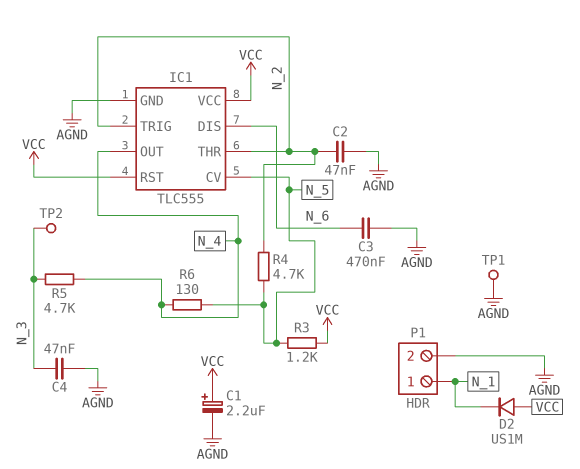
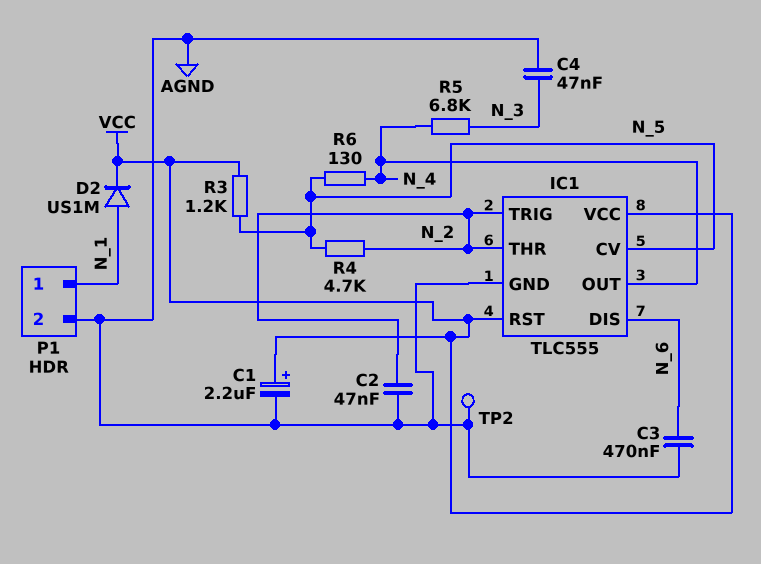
D2: diode US1M (A VCC, K N_1) -> diode US1M (A N_1, K VCC)
R5: 4.7k (N_3, N_4) -> 6.8k (N_3, N_4)
TP1: test point (AGND) -> none
TP2: test point (N_3) -> test point (AGND)

